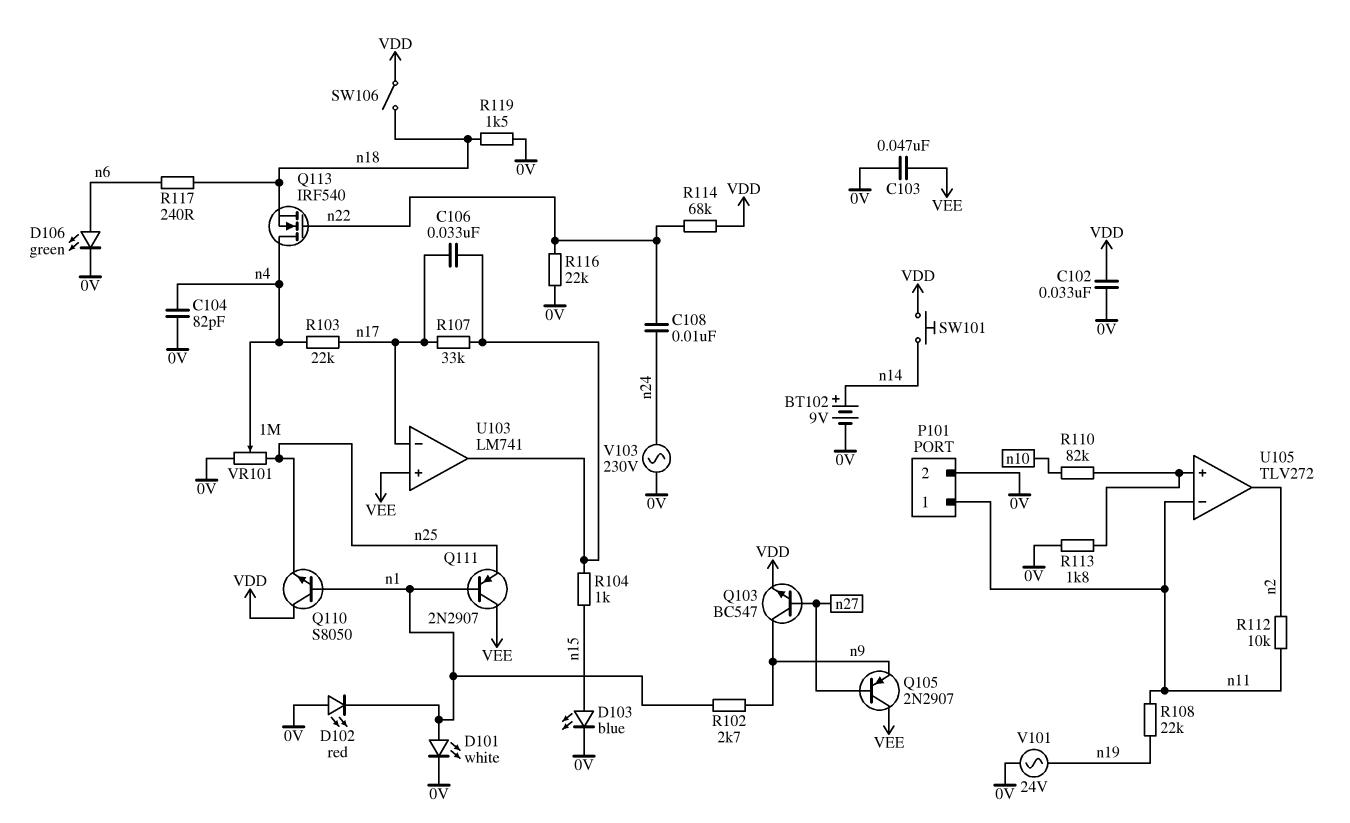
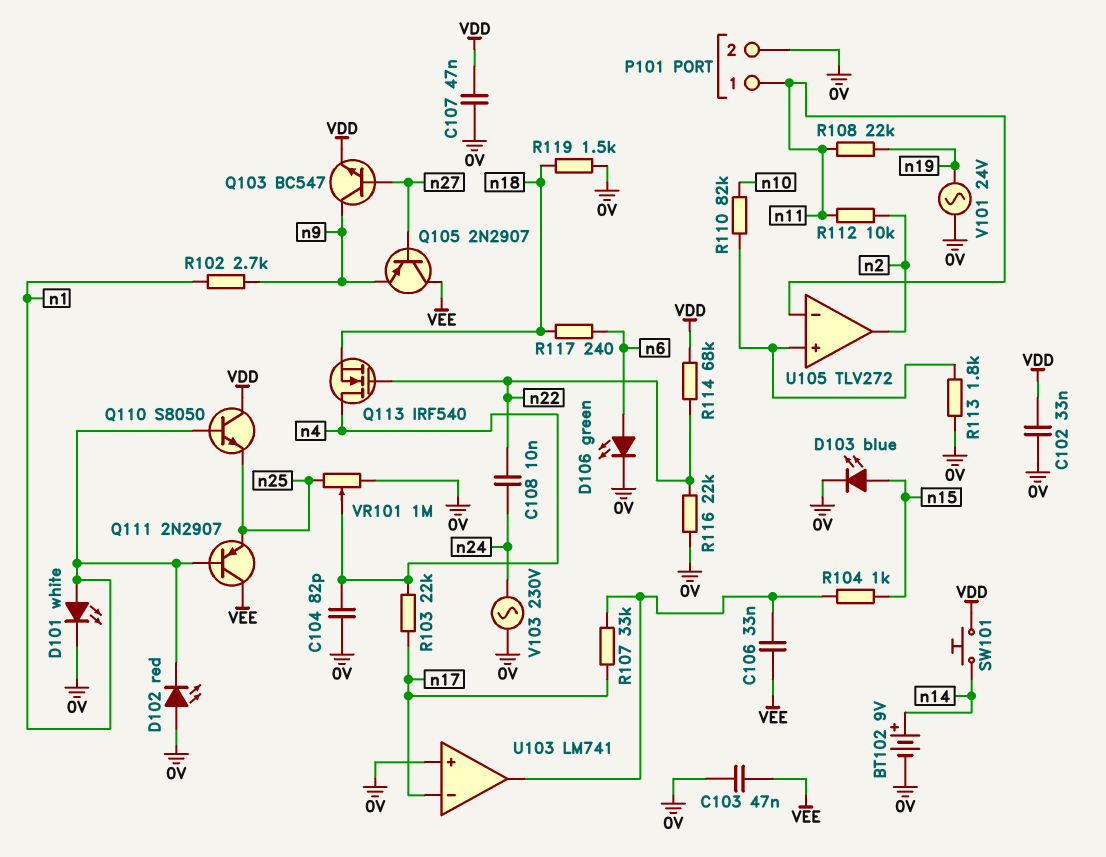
C106: 33nF (U103/out, n17) -> 33nF (U103/out, VEE)
C107: none -> 47nF (0V, VDD)
SW106: switch (VDD, n18) -> none
U103 pin in+: VEE -> 0V

